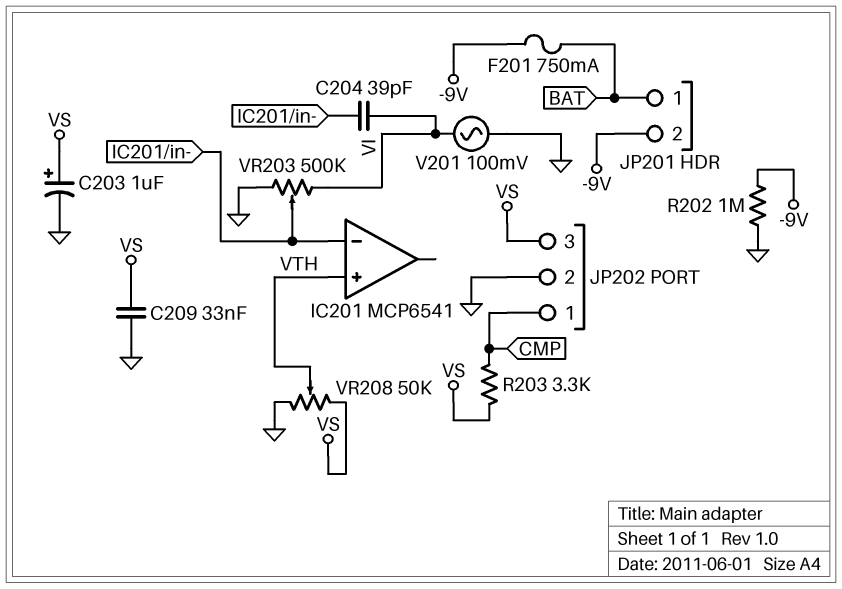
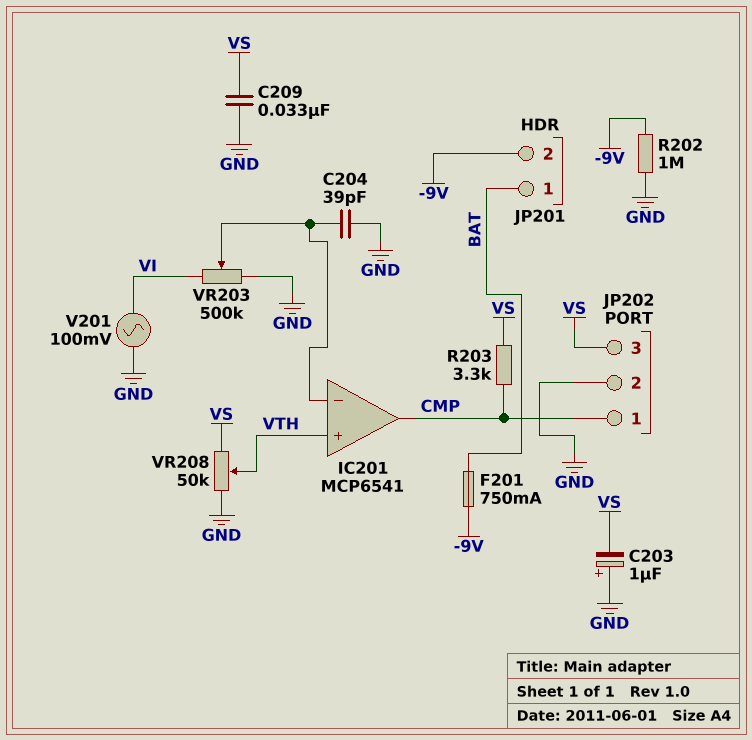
C203: 1uF (plus VS, minus GND) -> 1uF (plus GND, minus VS)
C204: 39pF (IC201/in-, VI) -> 39pF (GND, IC201/in-)
IC201 pin out: none -> CMP

